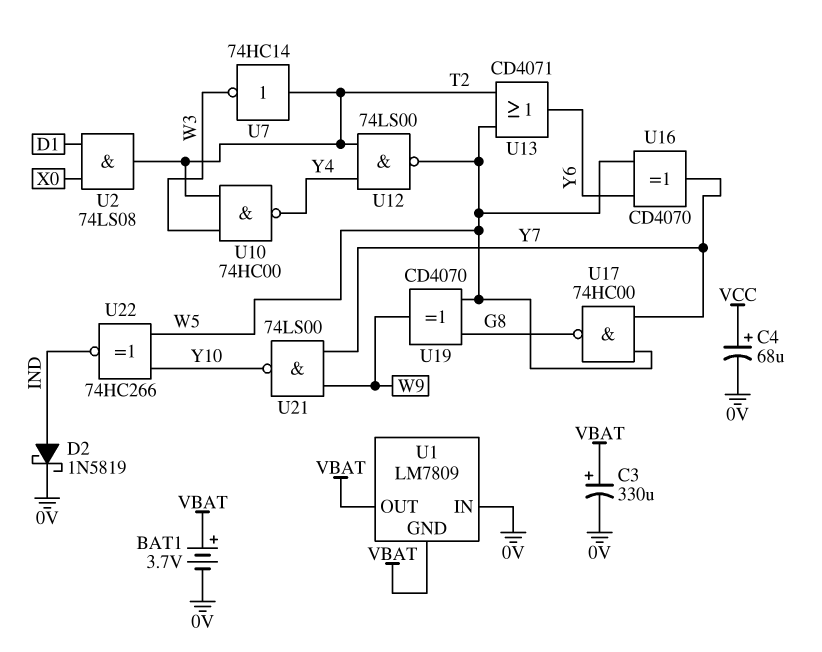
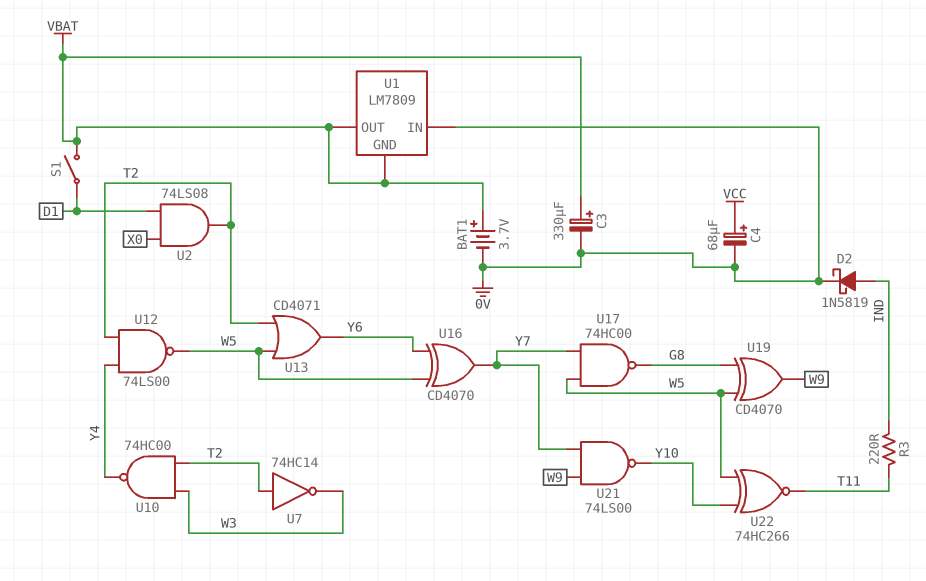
R3: none -> 220 (IND, T11)
S1: none -> switch (D1, VBAT)
U22: XNOR 74HC266 (in W5, in Y10, out IND) -> XNOR 74HC266 (in W5, in Y10, out T11)

